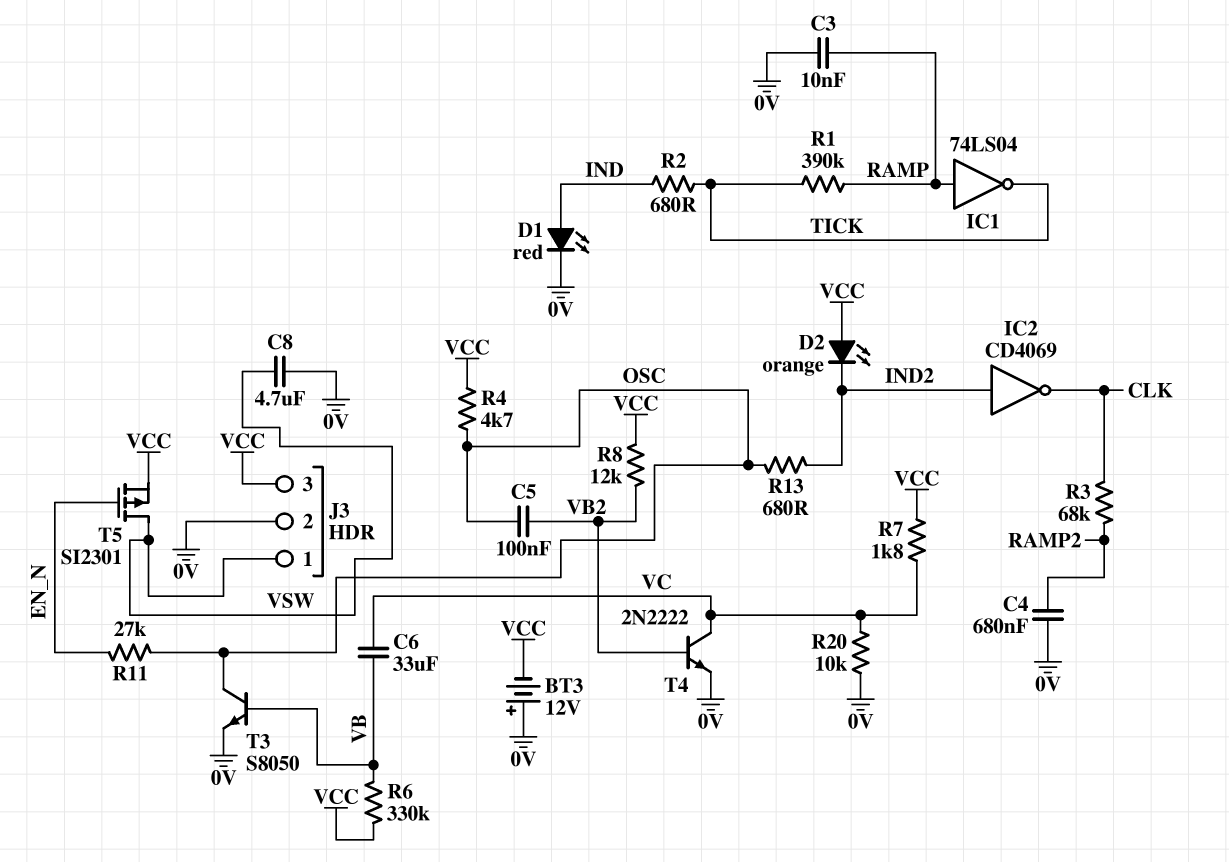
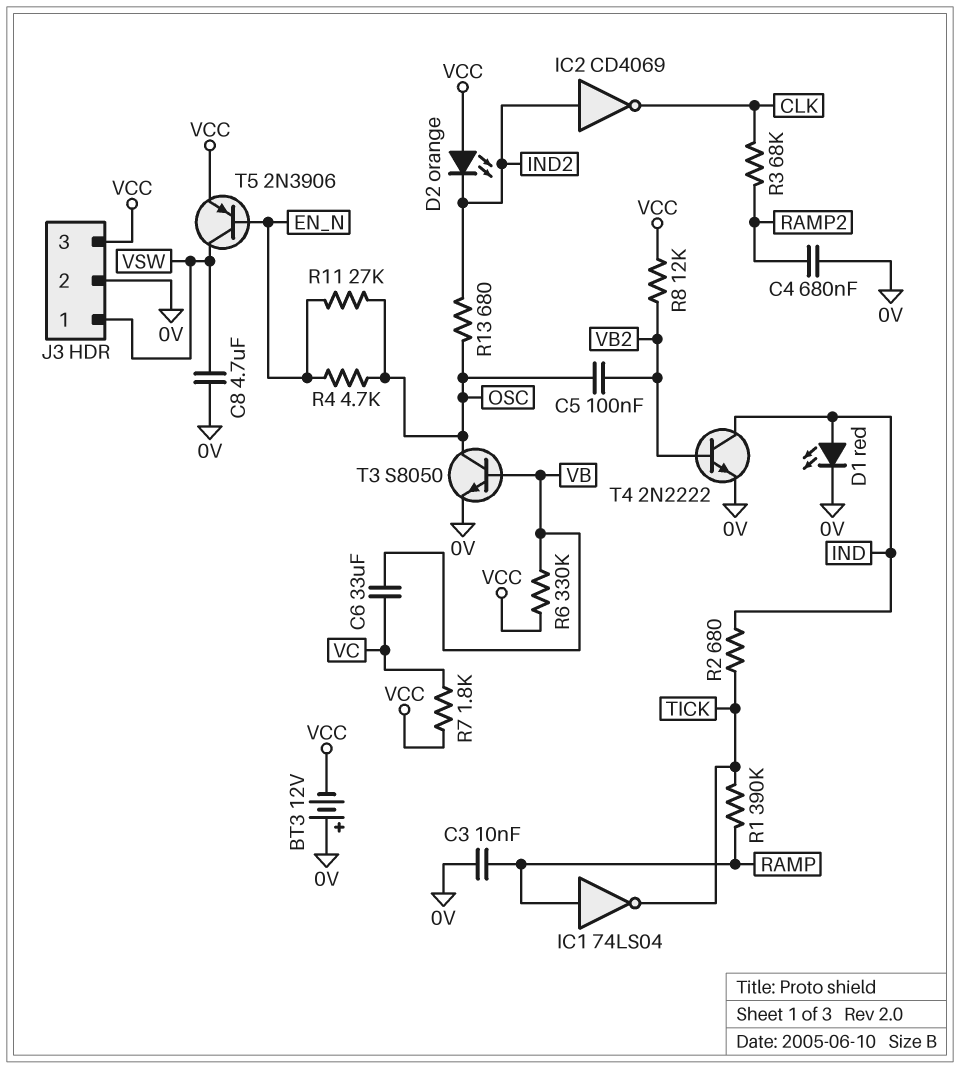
R4: 4.7k (OSC, VCC) -> 4.7k (EN_N, OSC)
R20: 10k (0V, VC) -> none
T4: NPN 2N2222 (B VB2, C VC, E 0V) -> NPN 2N2222 (B VB2, C IND, E 0V)
T5: PMOS SI2301 (G EN_N, D VSW, S VCC) -> PNP 2N3906 (B EN_N, C VSW, E VCC)

